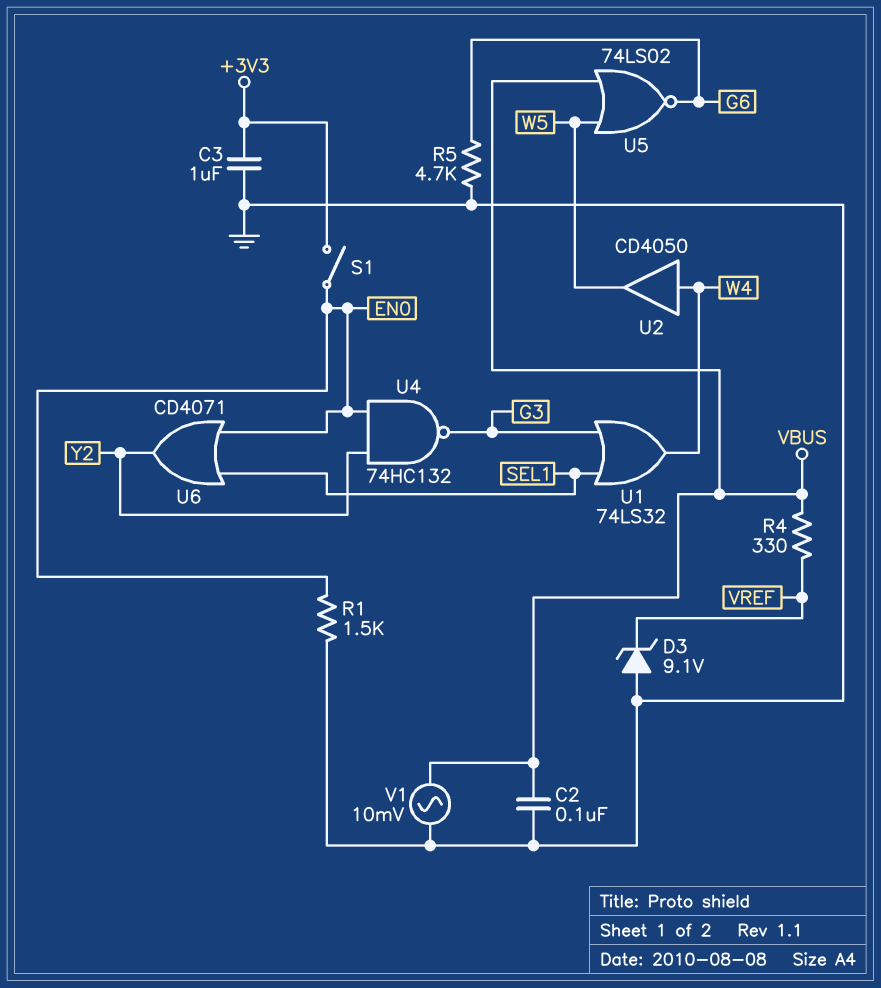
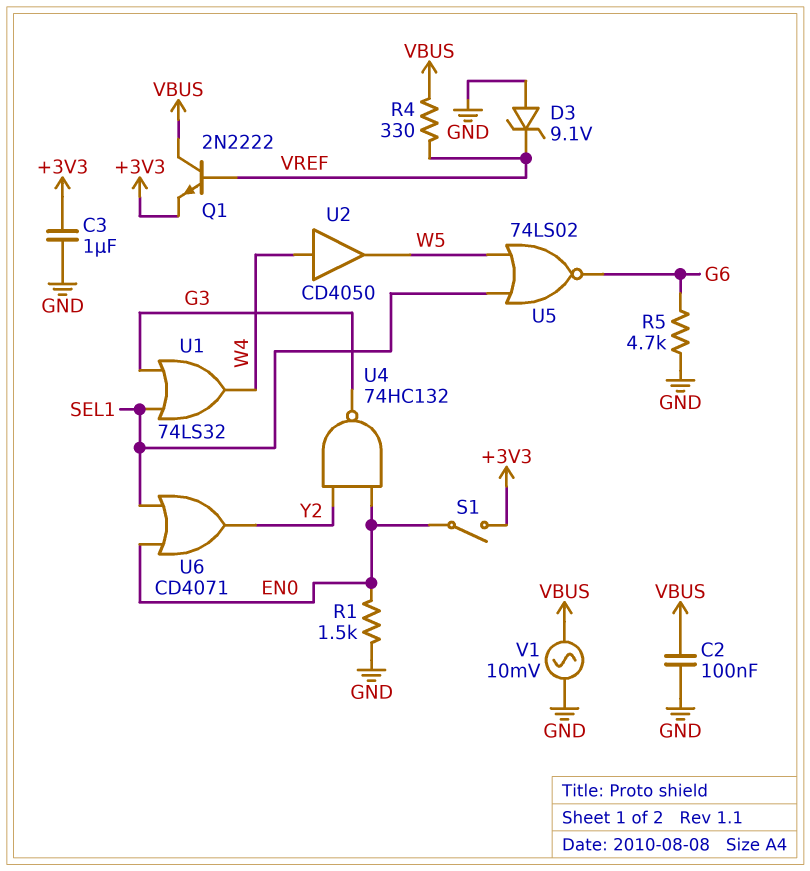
Q1: none -> NPN 2N2222 (B VREF, C VBUS, E +3V3)
U5: NOR 74LS02 (in VBUS, in W5, out G6) -> NOR 74LS02 (in SEL1, in W5, out G6)

